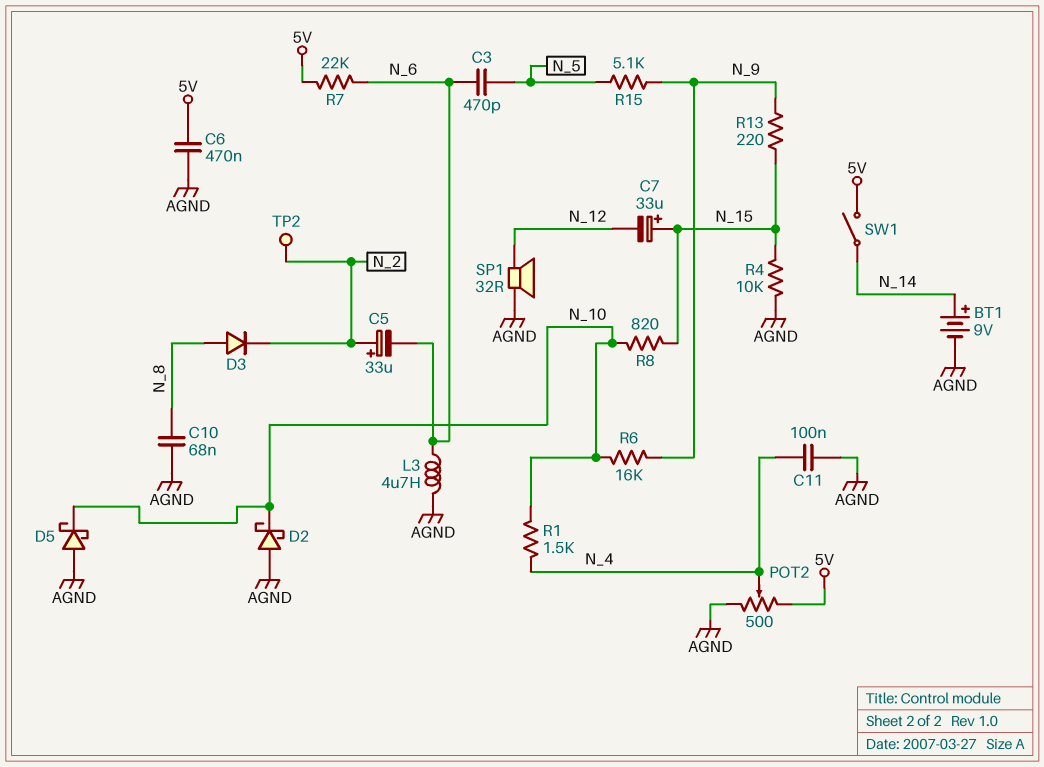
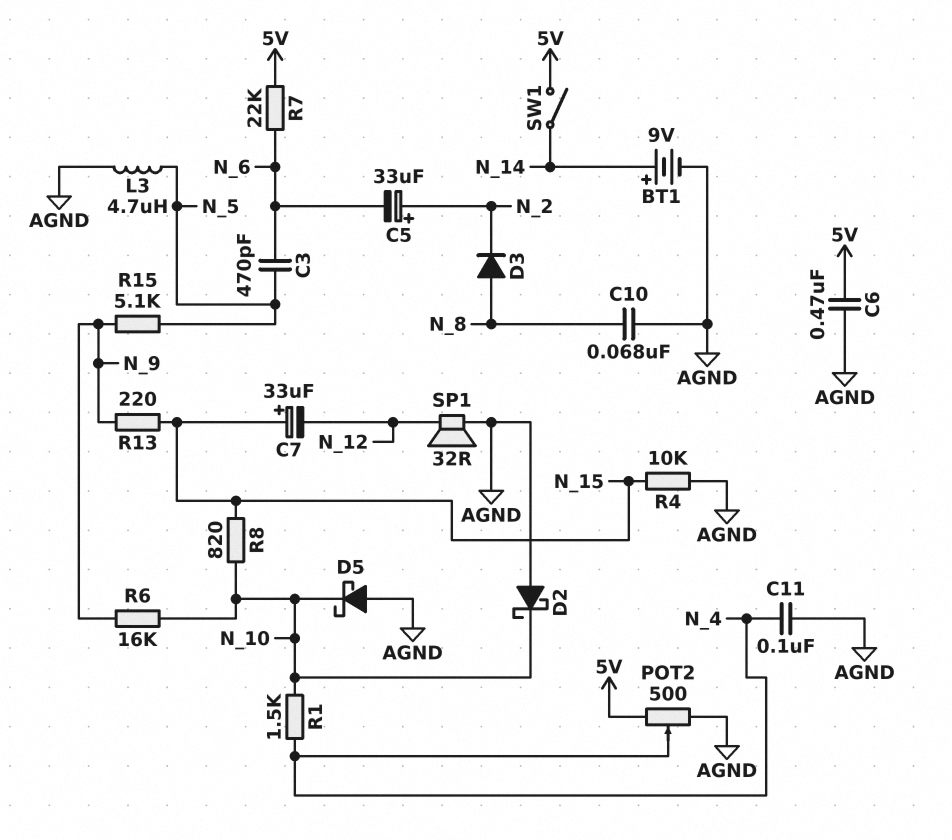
L3: 4.7uH (AGND, N_6) -> 4.7uH (AGND, N_5)
TP2: test point (N_2) -> none

